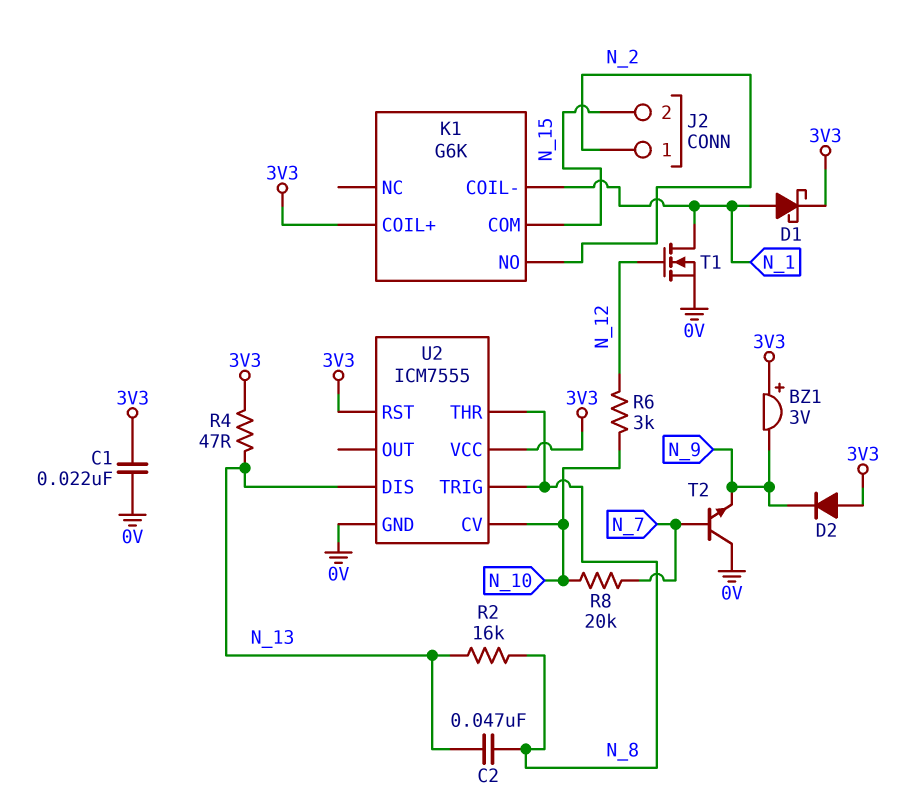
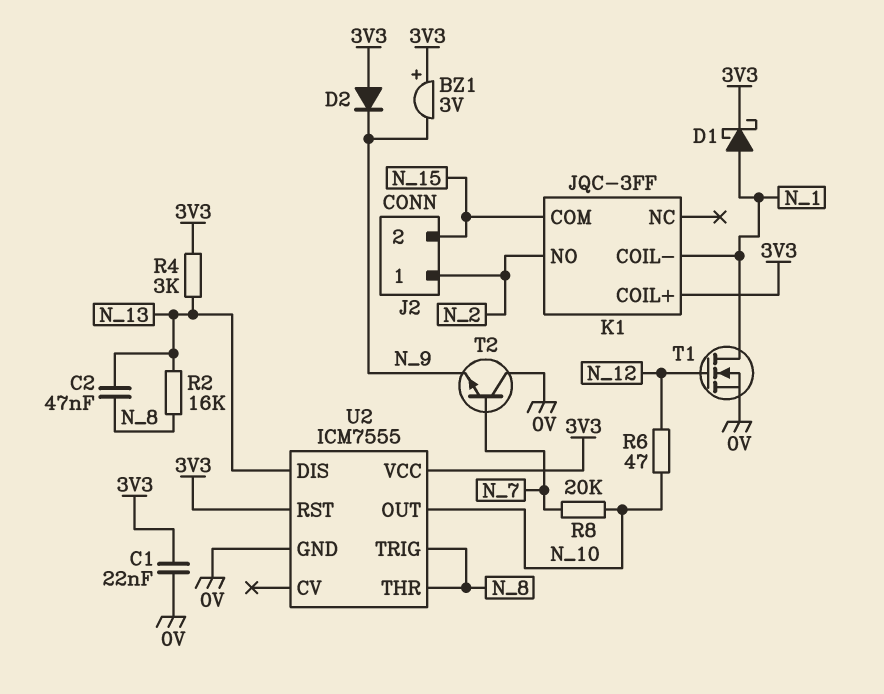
K1: G6K -> JQC-3FF
R4: 47 (3V3, N_13) -> 3k (3V3, N_13)
R6: 3k (N_10, N_12) -> 47 (N_10, N_12)
U2 pin CV: N_10 -> none
U2 pin OUT: none -> N_10

